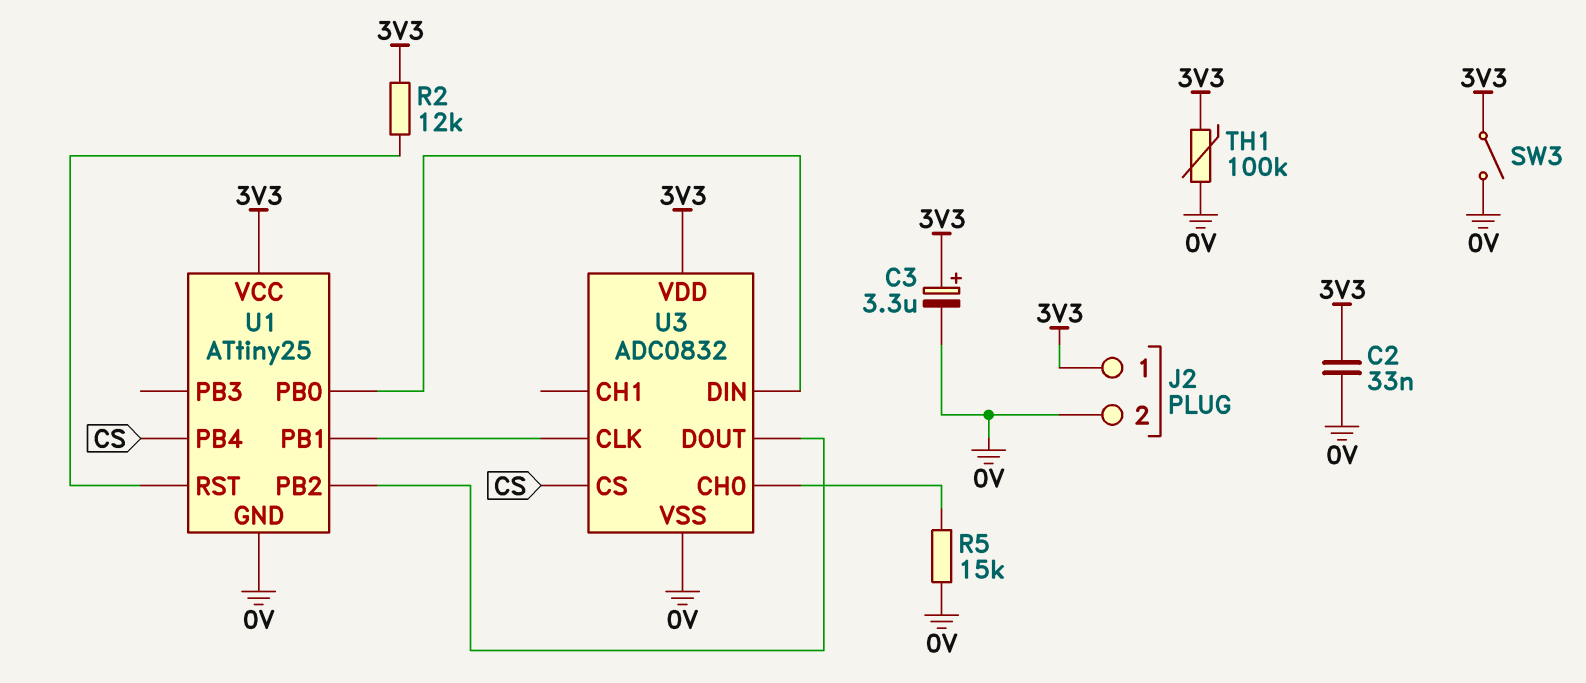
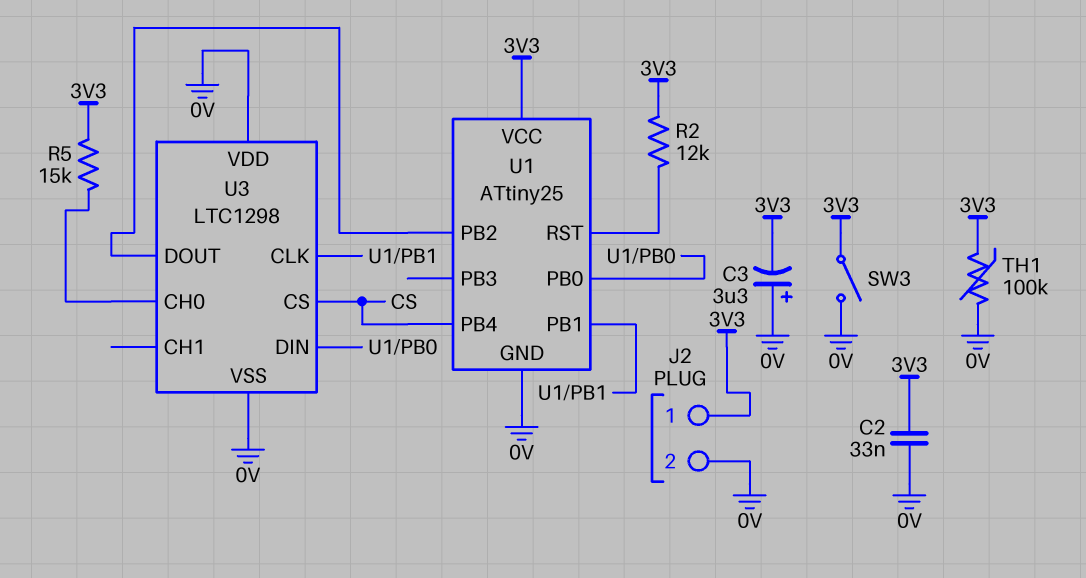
C3: 3.3uF (plus 3V3, minus 0V) -> 3.3uF (plus 0V, minus 3V3)
R5: 15k (0V, U3/CH0) -> 15k (3V3, U3/CH0)
U3: ADC0832 -> LTC1298
U3 pin VDD: 3V3 -> 0V

